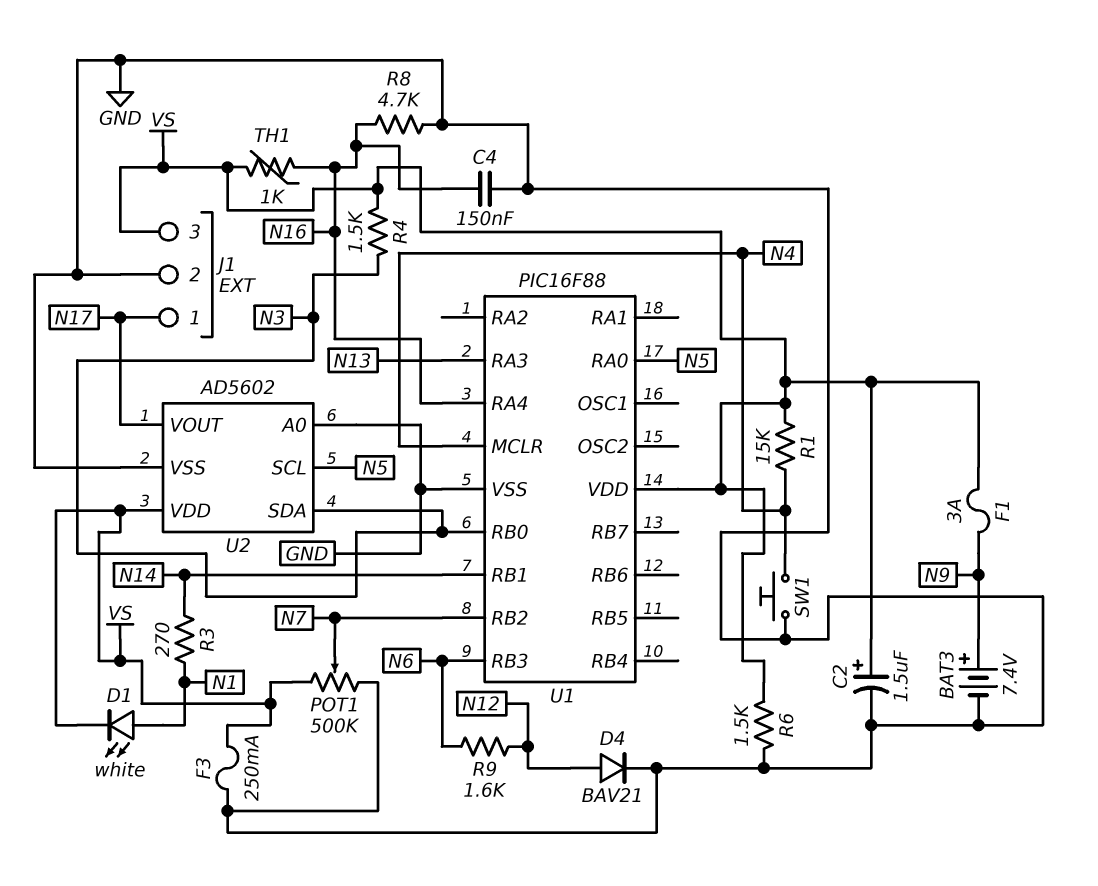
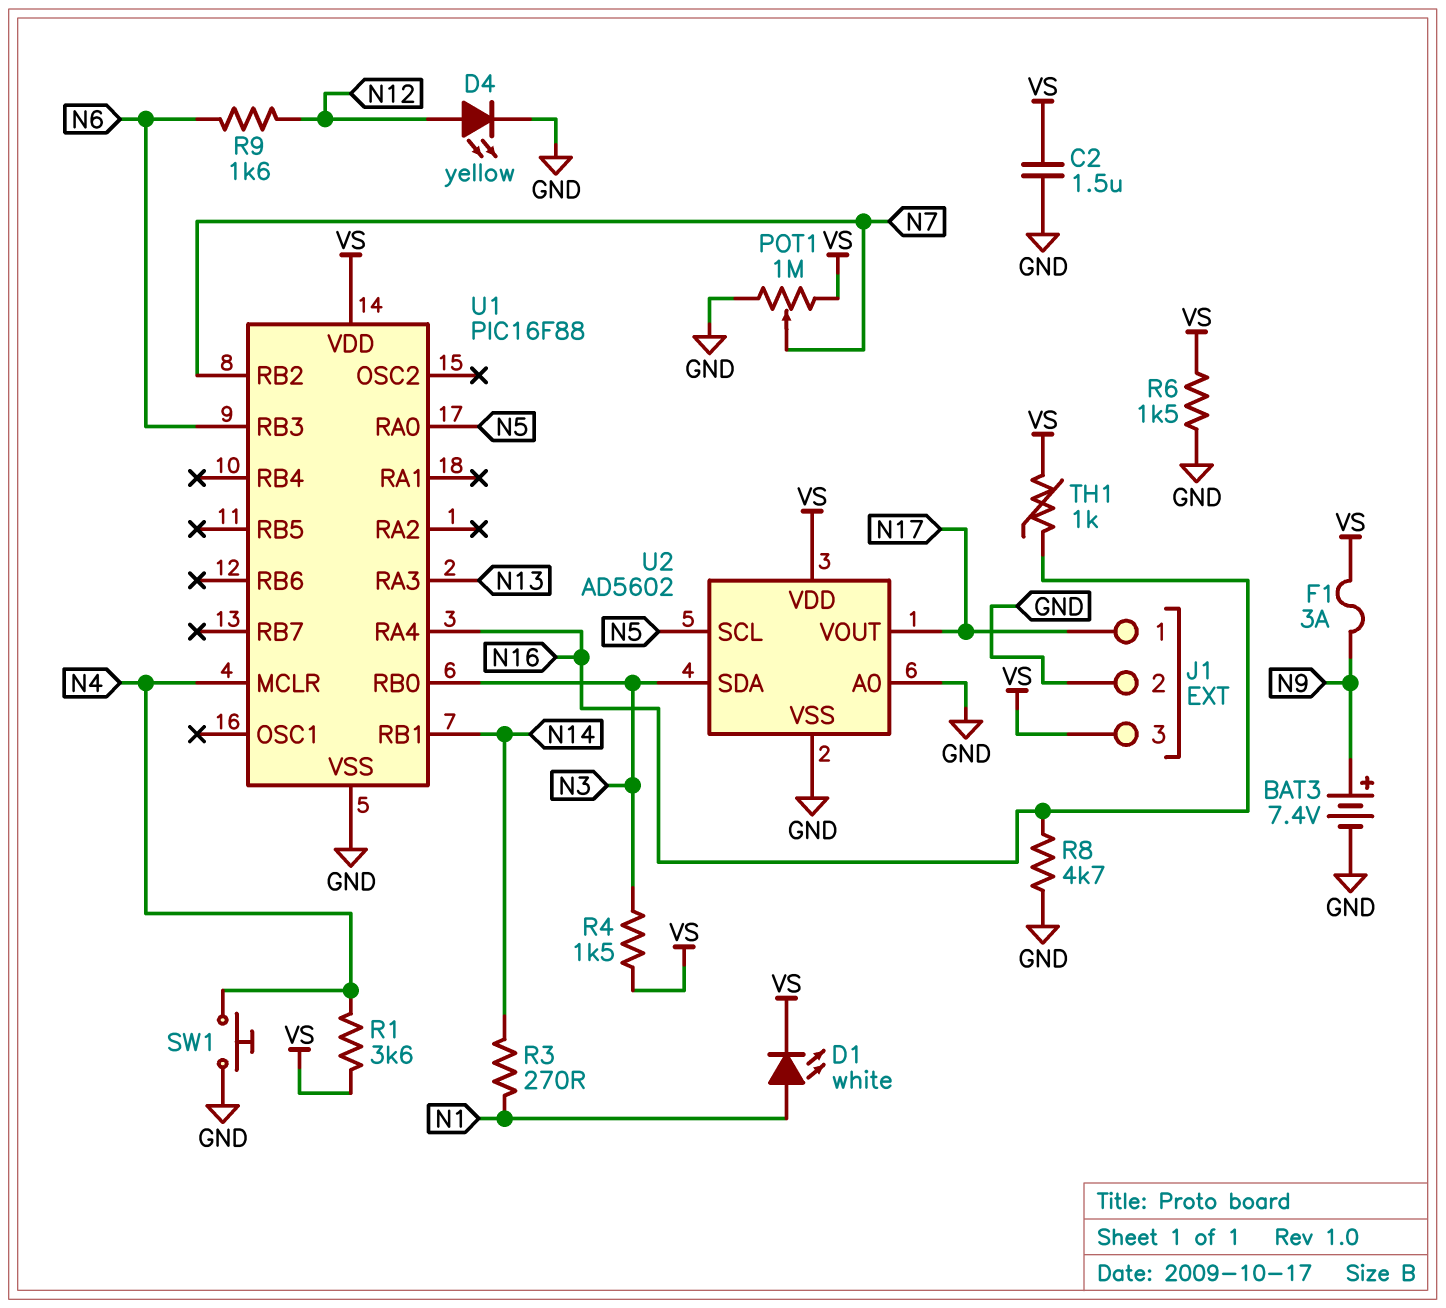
C2: 1.5uF (plus VS, minus GND) -> 1.5uF (GND, VS)
C4: 150nF (GND, N16) -> none
D4: diode BAV21 (A N12, K GND) -> LED yellow (A N12, K GND)
F3: 250mA (GND, VS) -> none
POT1: 500k (GND, VS, wiper N7) -> 1M (GND, VS, wiper N7)
R1: 15k (N4, VS) -> 3.6k (N4, VS)

